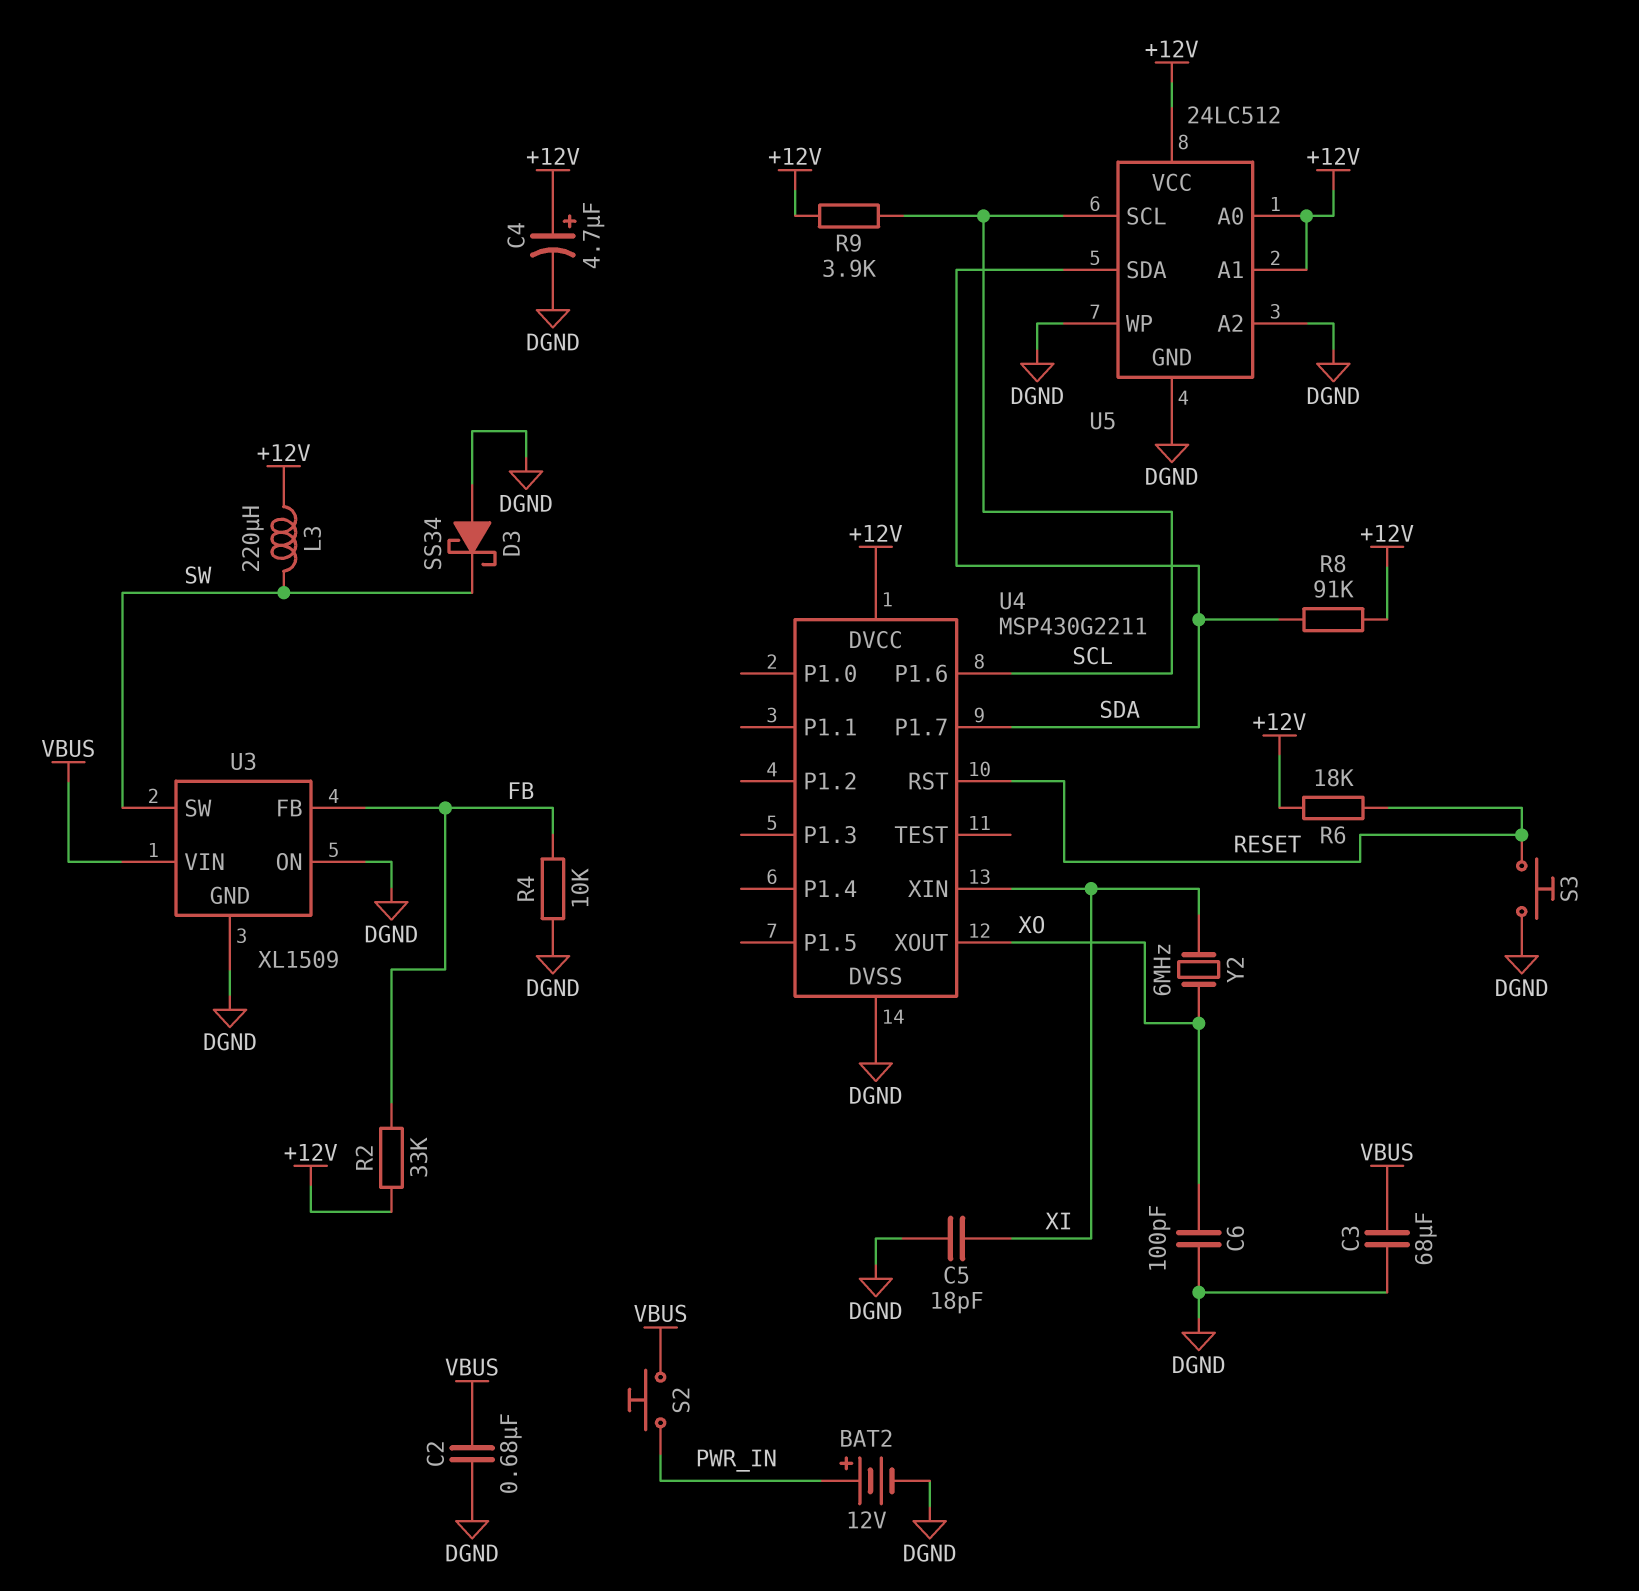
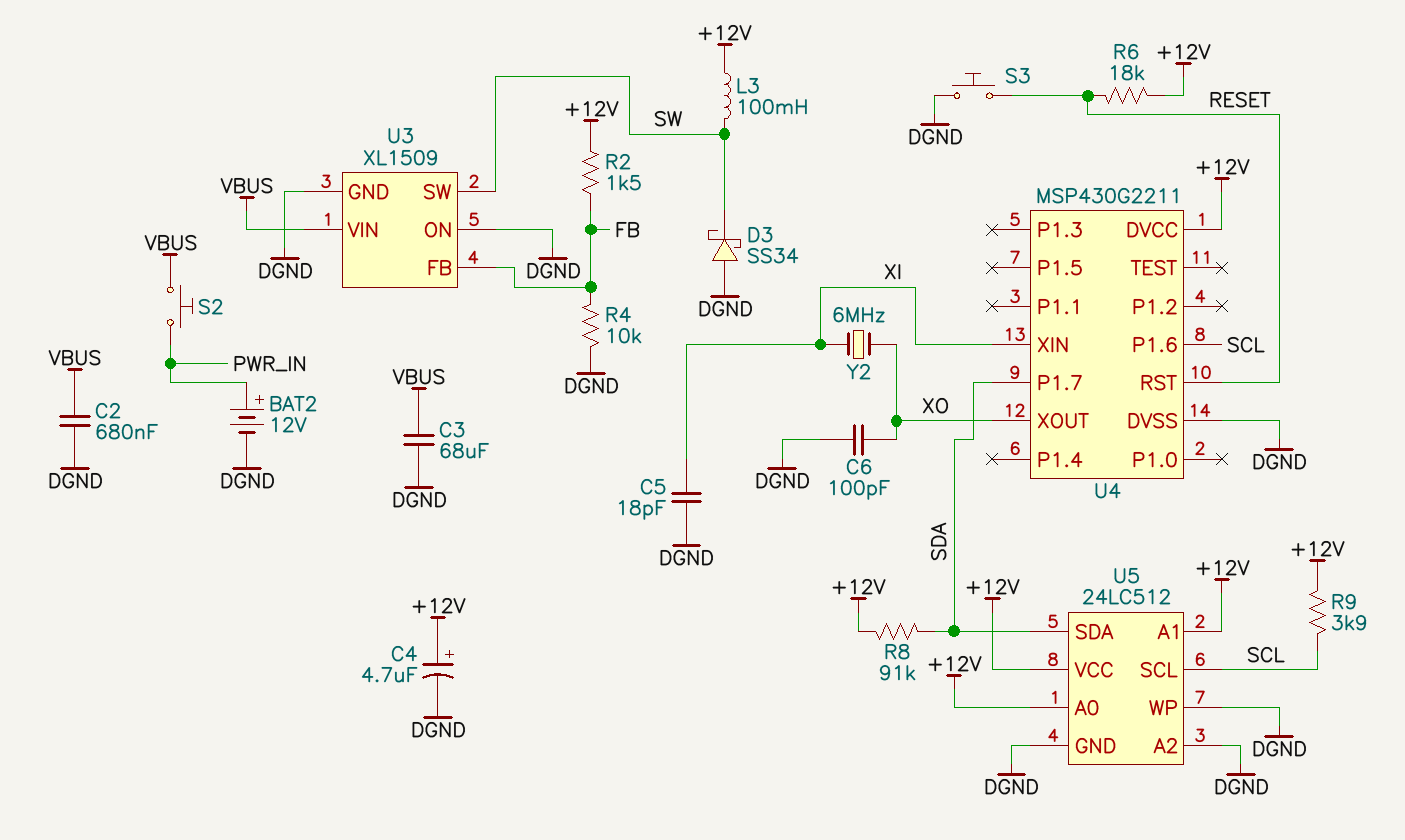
L3: 220uH (+12V, SW) -> 100mH (+12V, SW)
R2: 33k (+12V, FB) -> 1.5k (+12V, FB)

